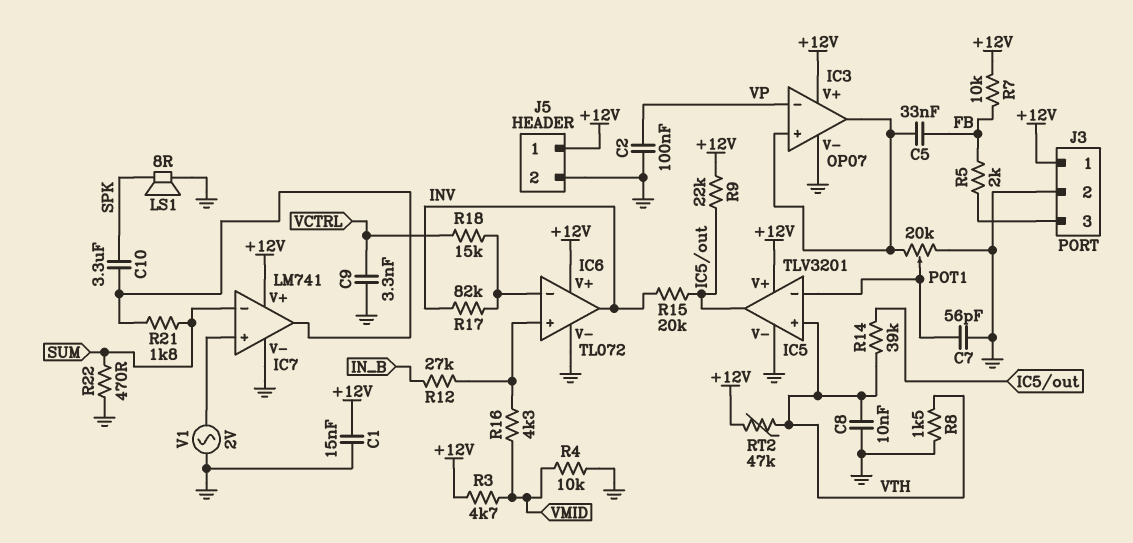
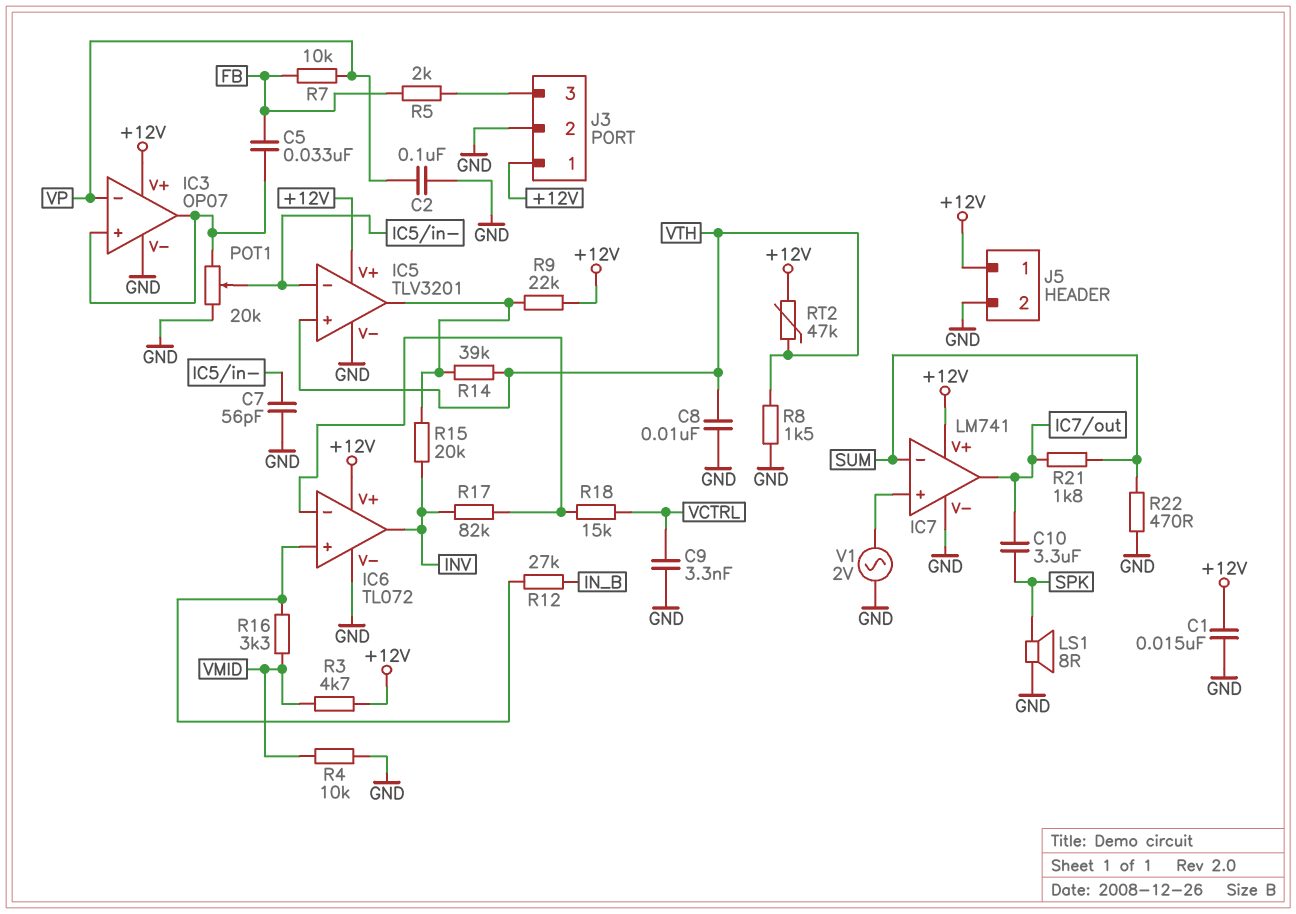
R7: 10k (+12V, FB) -> 10k (FB, VP)
R16: 4.3k (IC6/in+, VMID) -> 3.3k (IC6/in+, VMID)

